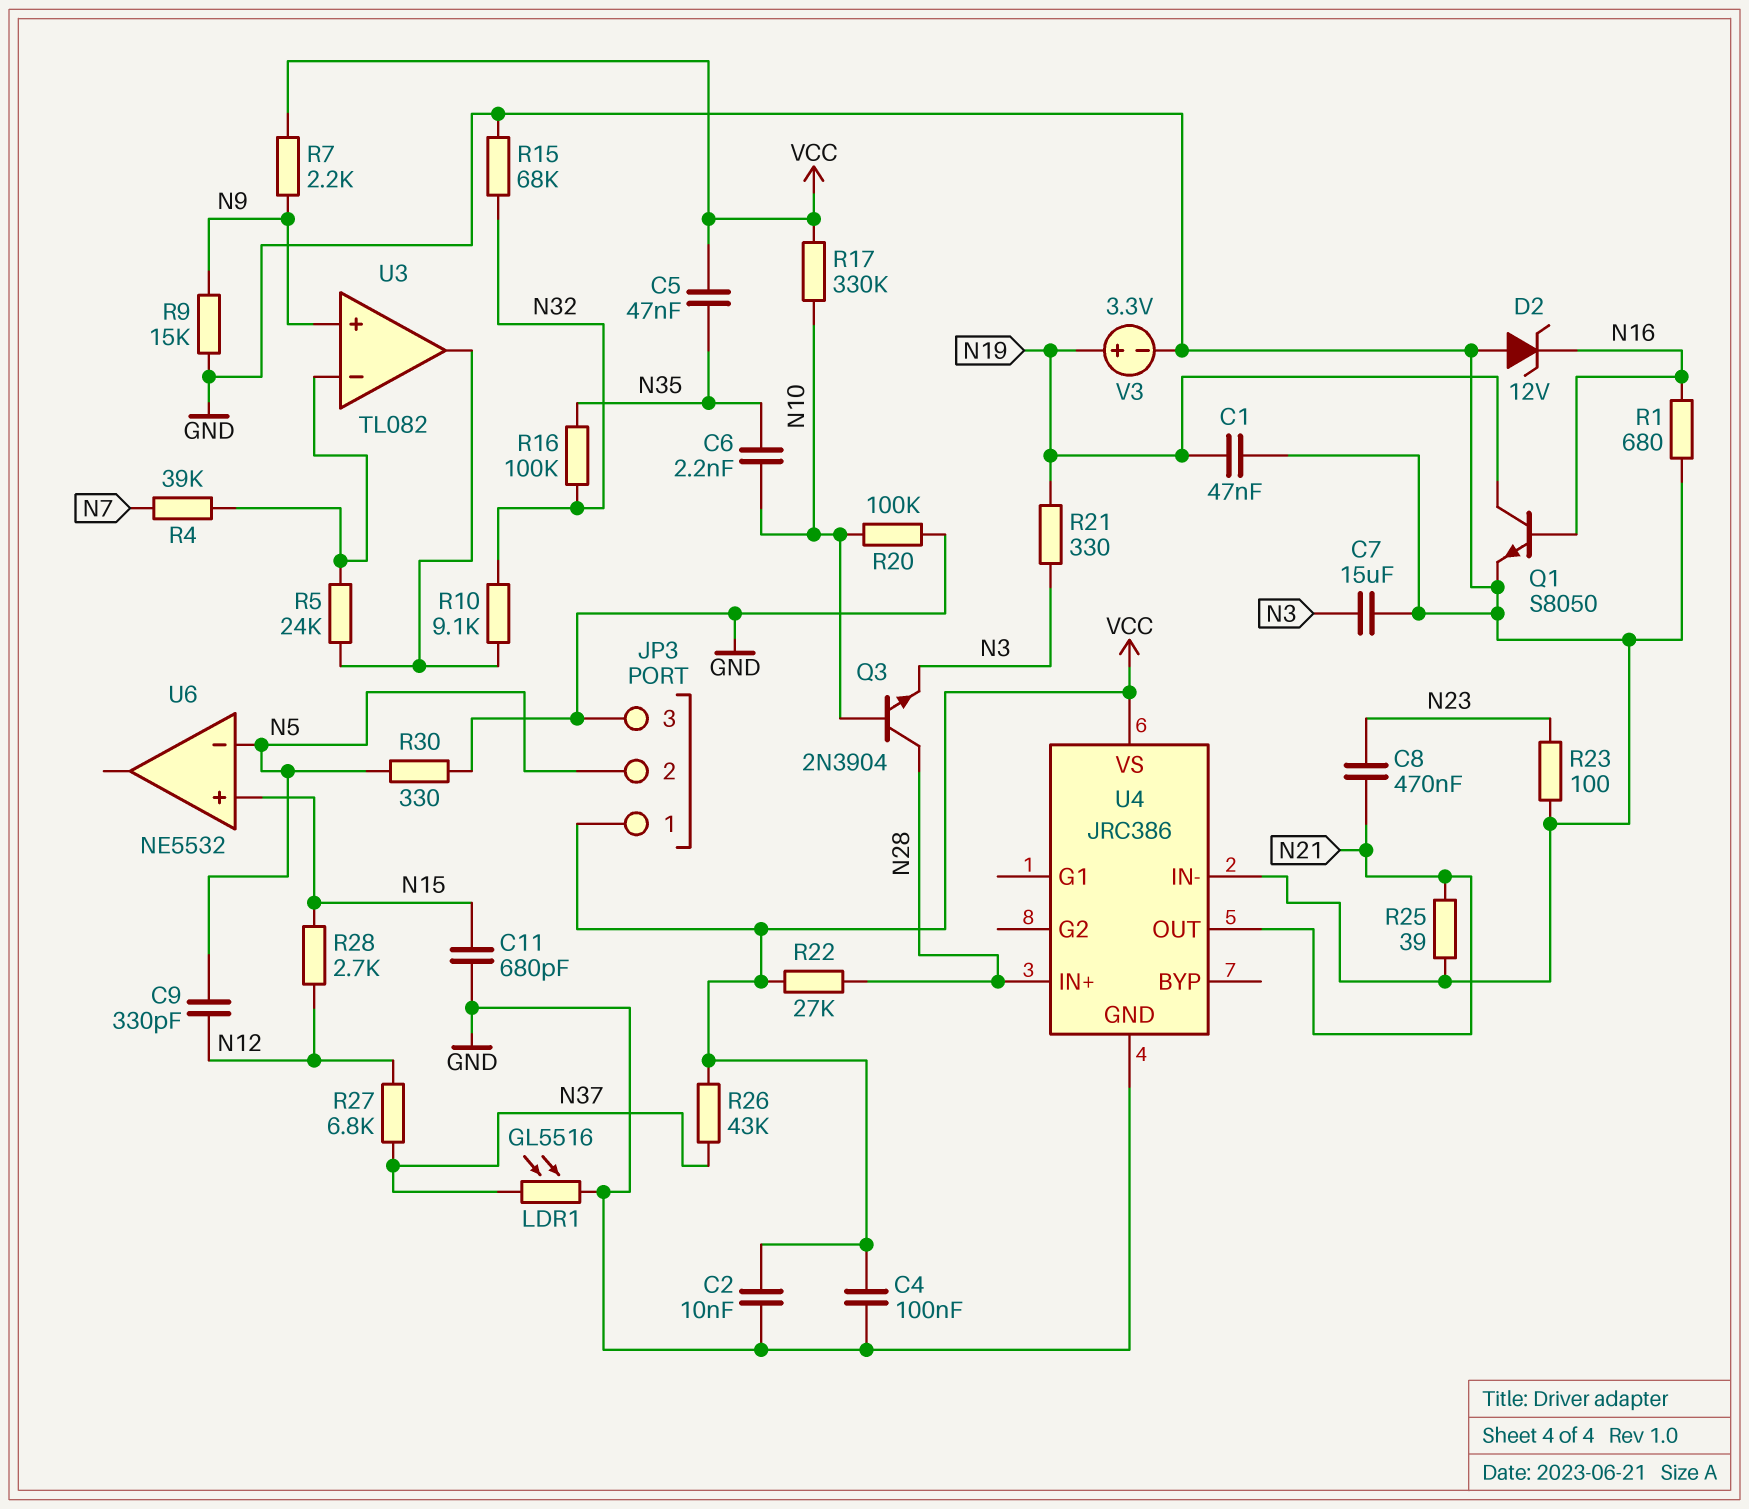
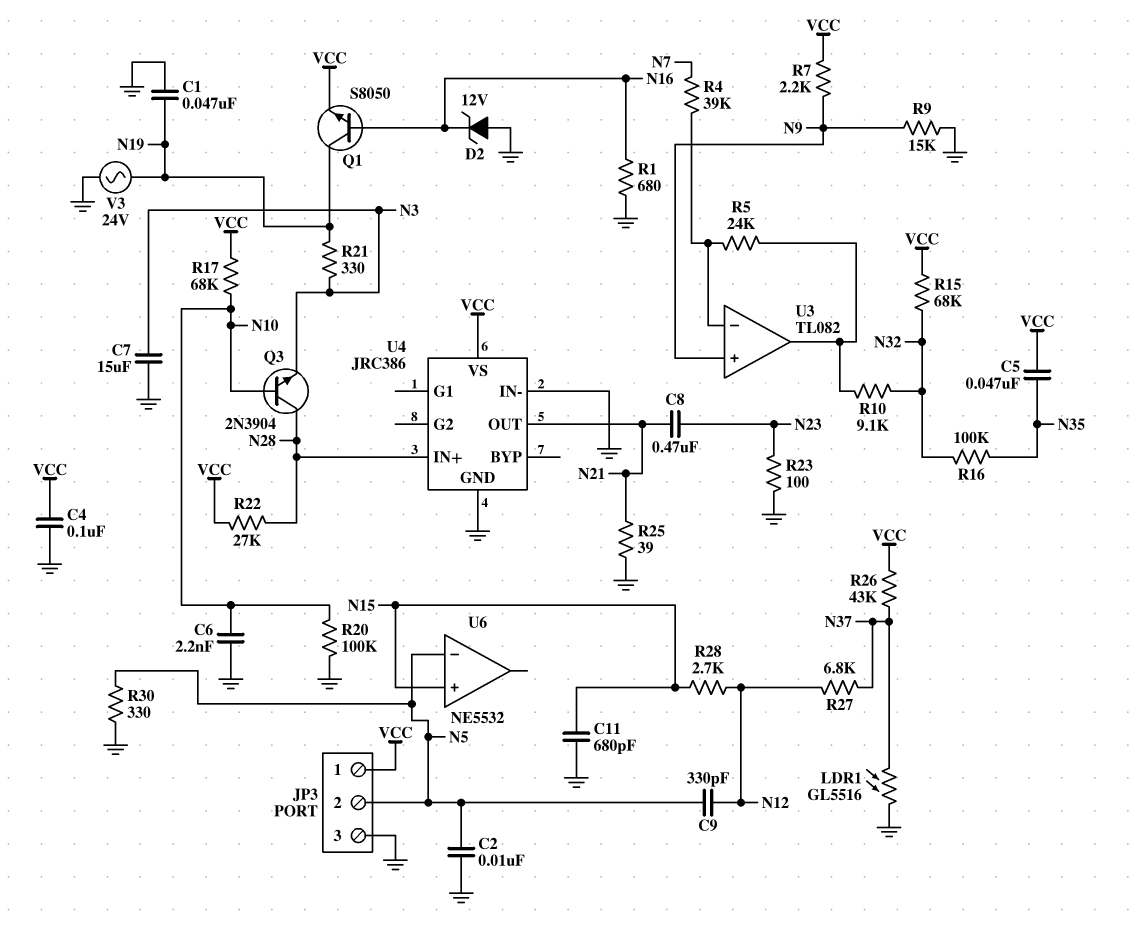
C2: 10nF (GND, VCC) -> 10nF (GND, N5)
C6: 2.2nF (N10, N35) -> 2.2nF (GND, N10)
Q1: NPN S8050 (B N16, C N19, E GND) -> NPN S8050 (B N16, C N19, E VCC)
R15: 68k (GND, N32) -> 68k (N32, VCC)
R17: 330k (N10, VCC) -> 68k (N10, VCC)
V3: 3.3V (plus N19, minus GND) -> AC 24V (GND, N19)

